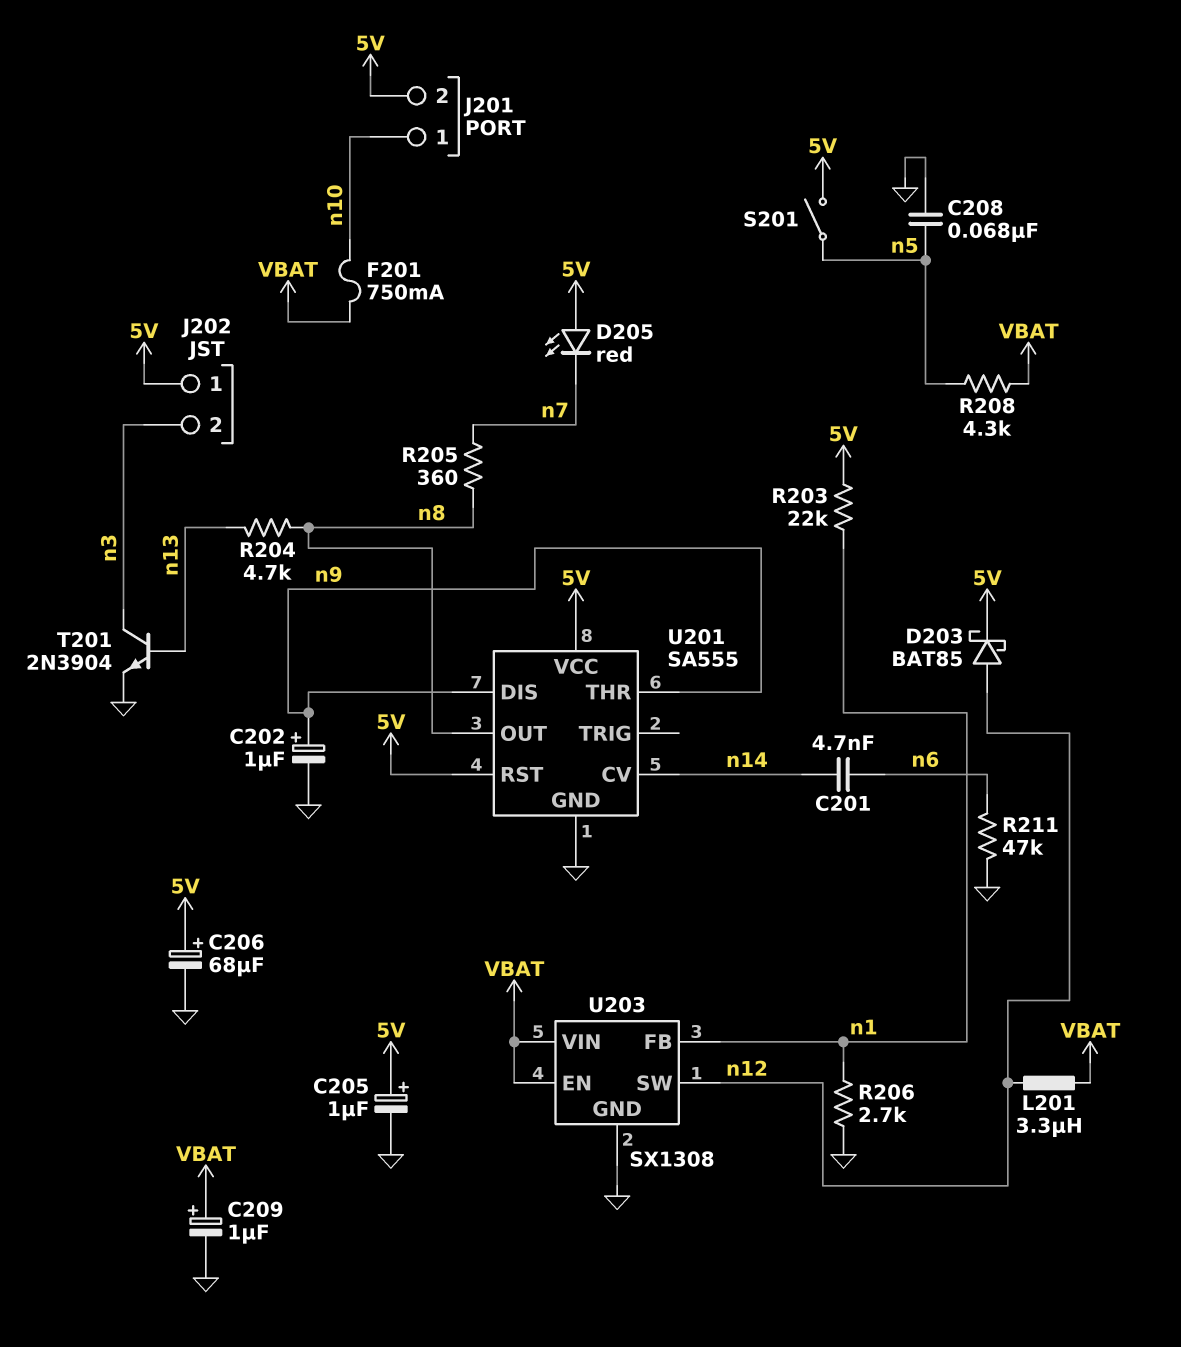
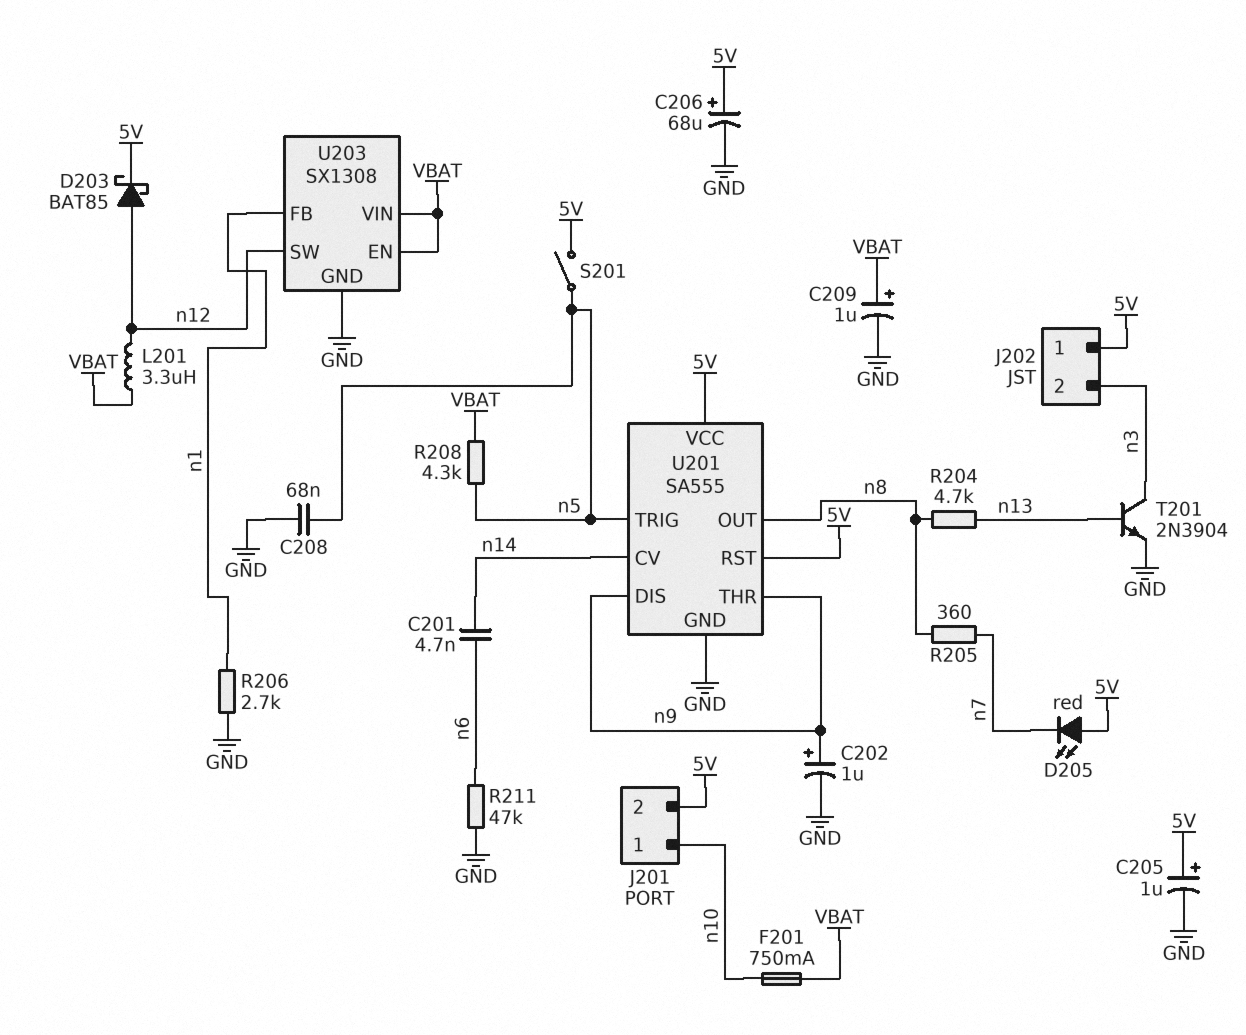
R203: 22k (5V, n1) -> none
U201 pin TRIG: none -> n5

